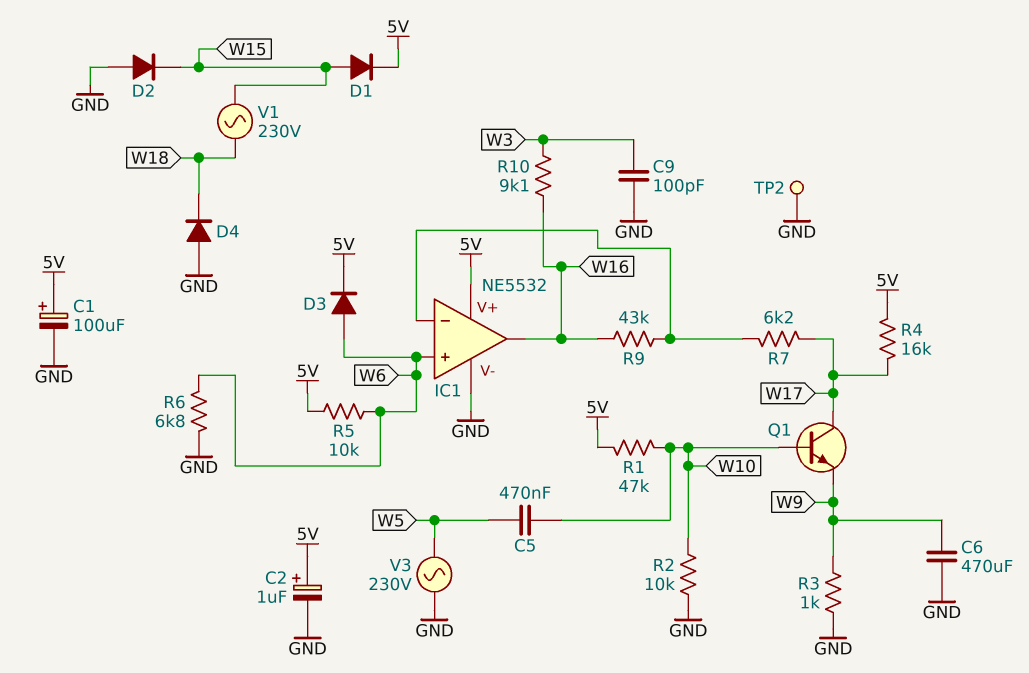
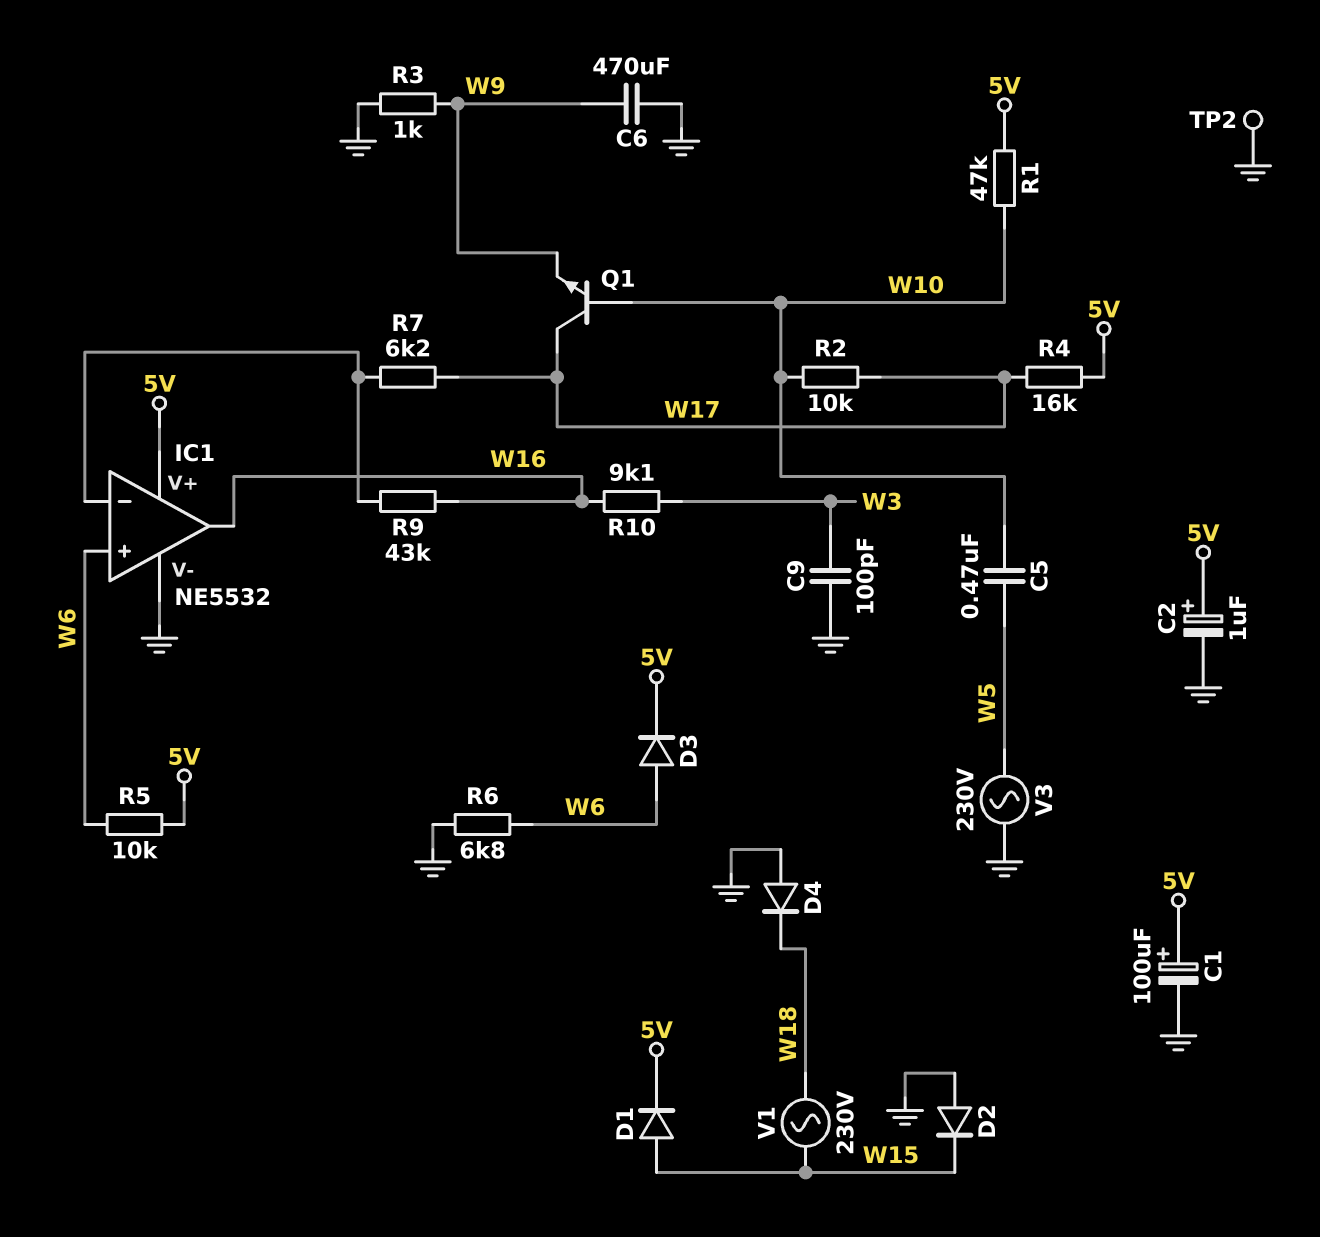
R2: 10k (GND, W10) -> 10k (W10, W17)

